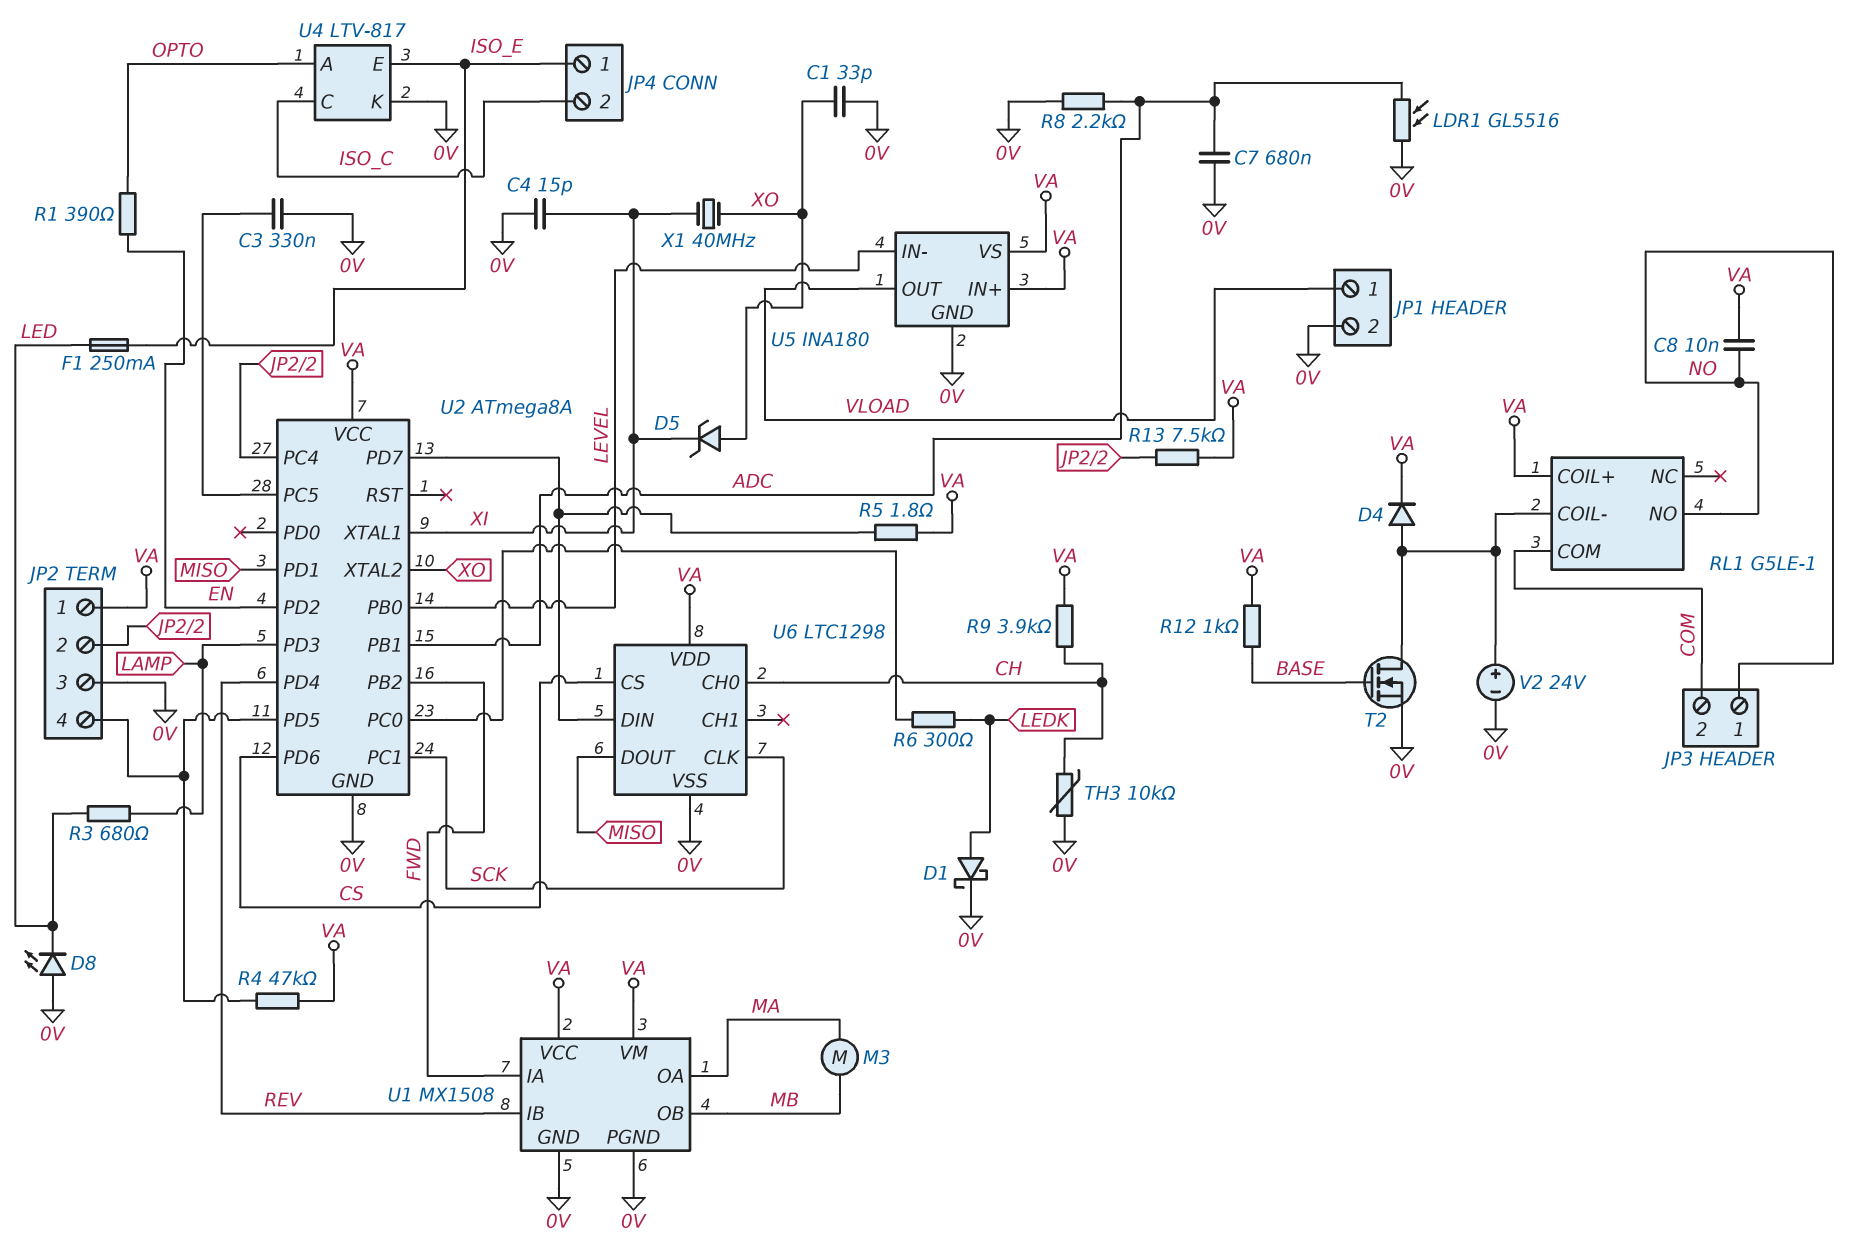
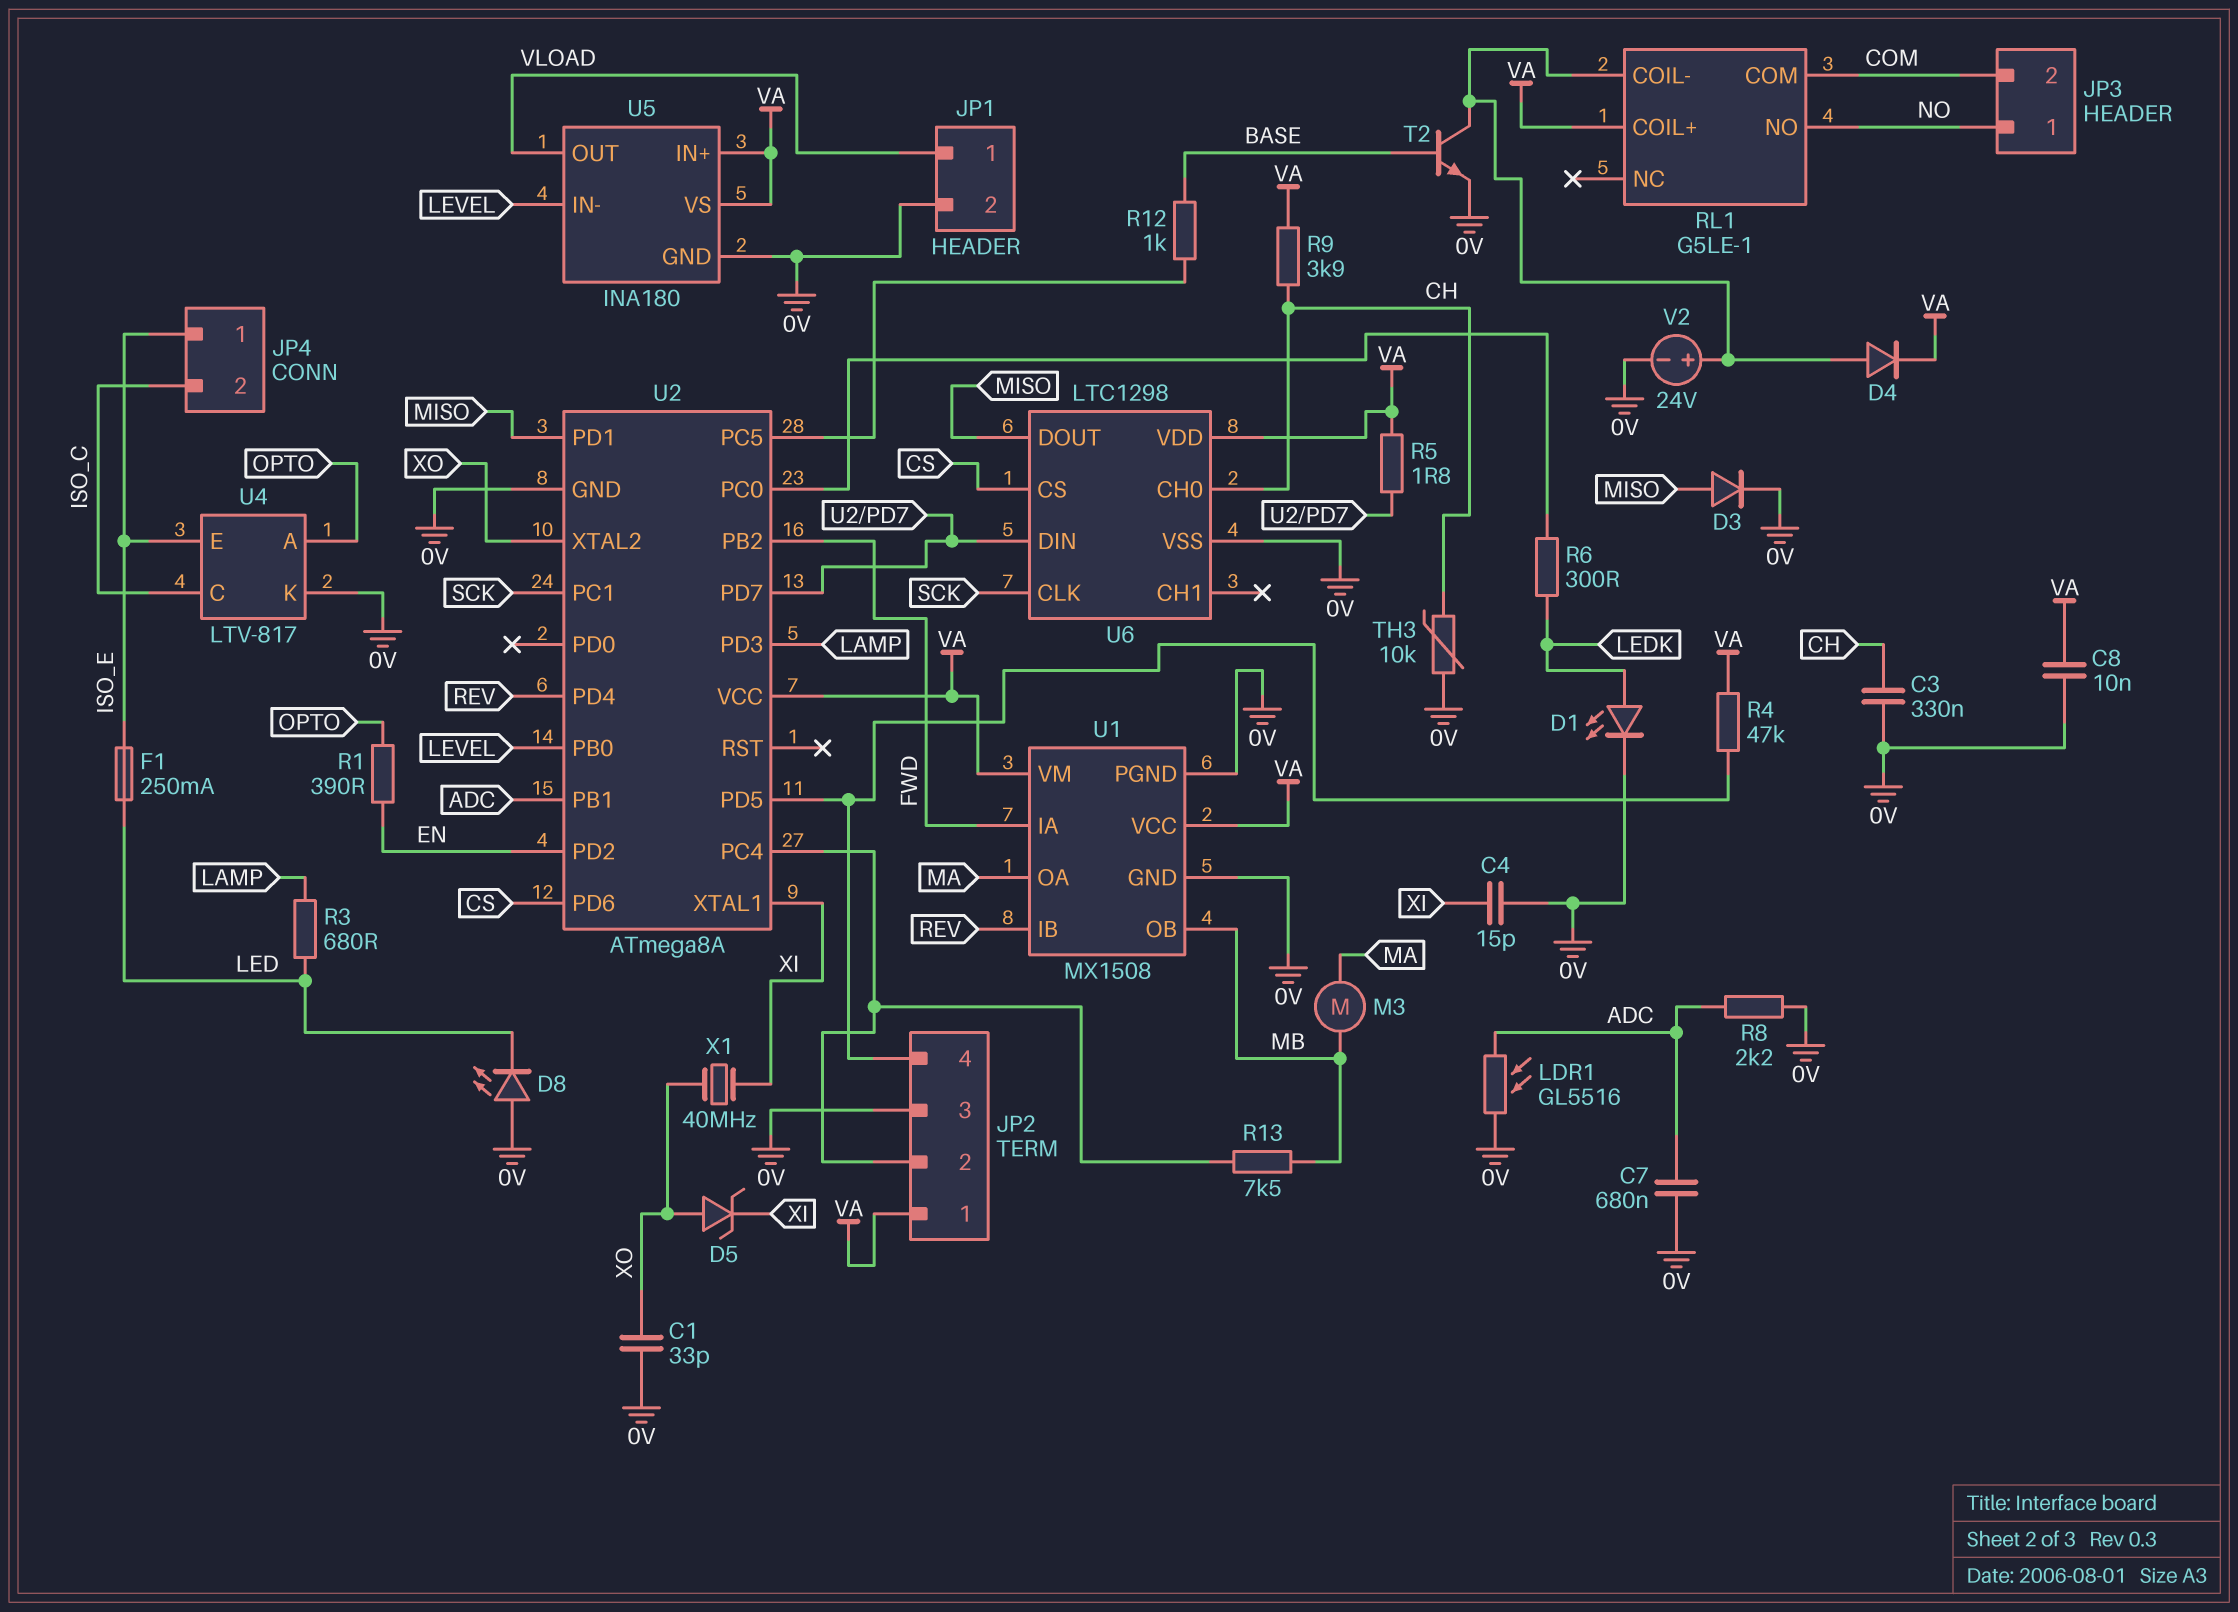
C3: 330nF (0V, U2/PC5) -> 330nF (0V, CH)
C8: 10nF (NO, VA) -> 10nF (0V, VA)
D1: schottky (A LEDK, K 0V) -> LED (A LEDK, K 0V)
D3: none -> diode (A MISO, K 0V)
R12: 1k (BASE, VA) -> 1k (BASE, U2/PC5)
R13: 7.5k (JP2/2, VA) -> 7.5k (JP2/2, MB)
T2: NMOS (G BASE, D RL1/COIL-, S 0V) -> NPN (B BASE, C RL1/COIL-, E 0V)

